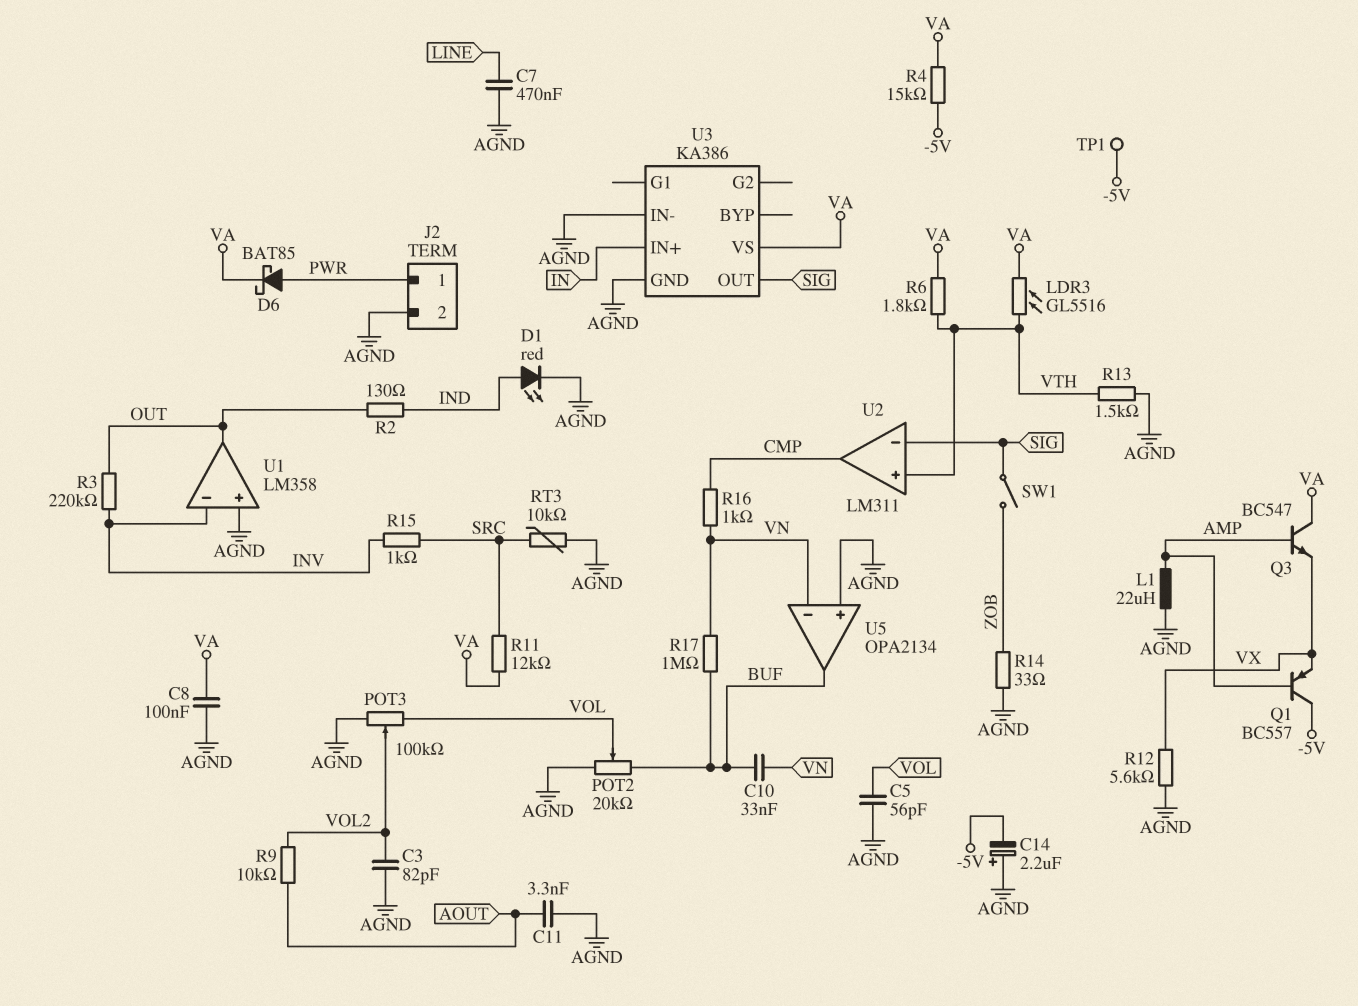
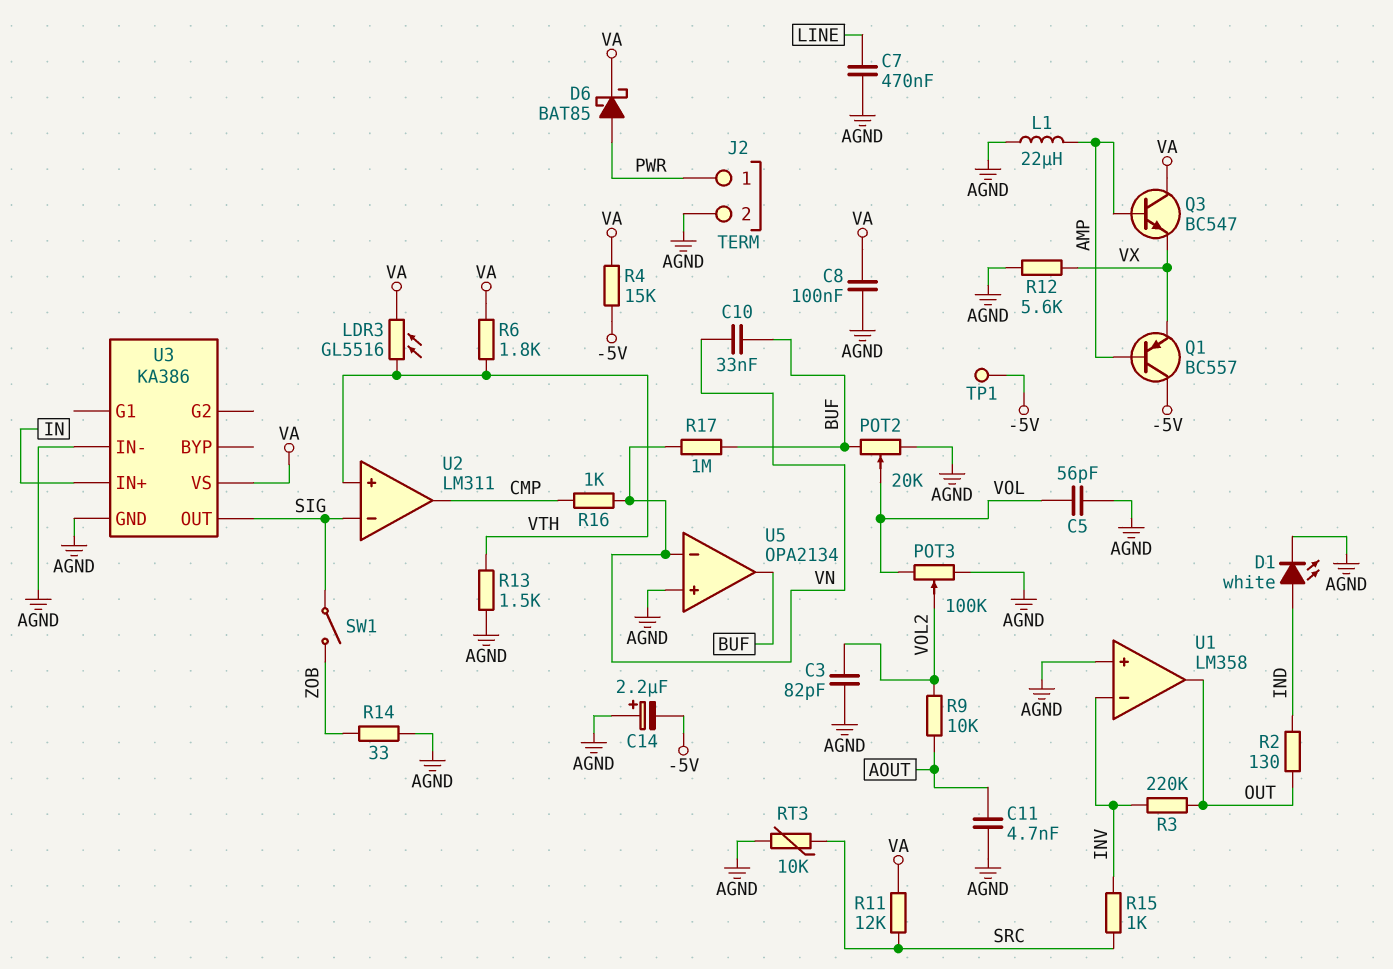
C11: 3.3nF (AGND, AOUT) -> 4.7nF (AGND, AOUT)
D1: LED red (A IND, K AGND) -> LED white (A IND, K AGND)

